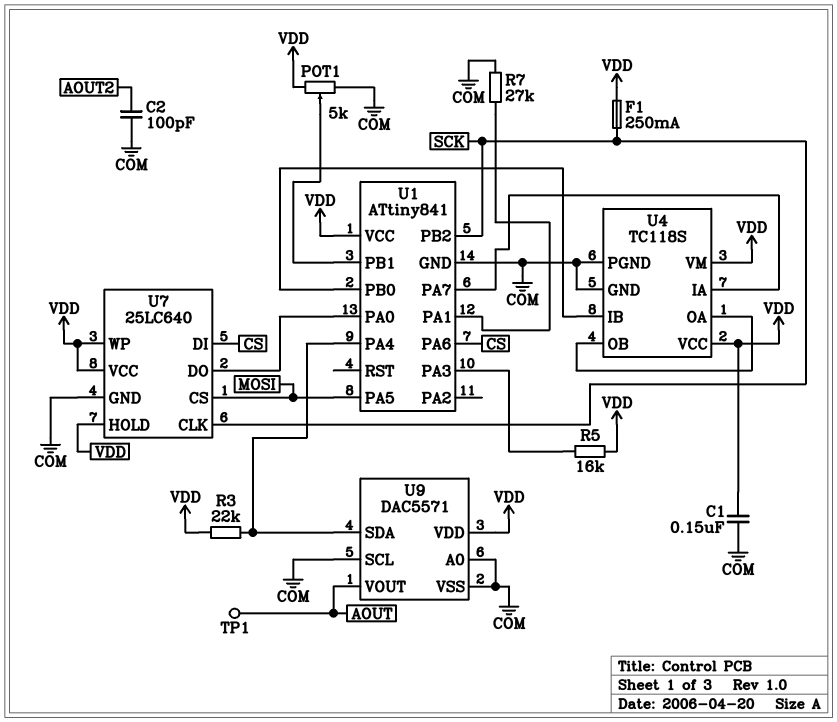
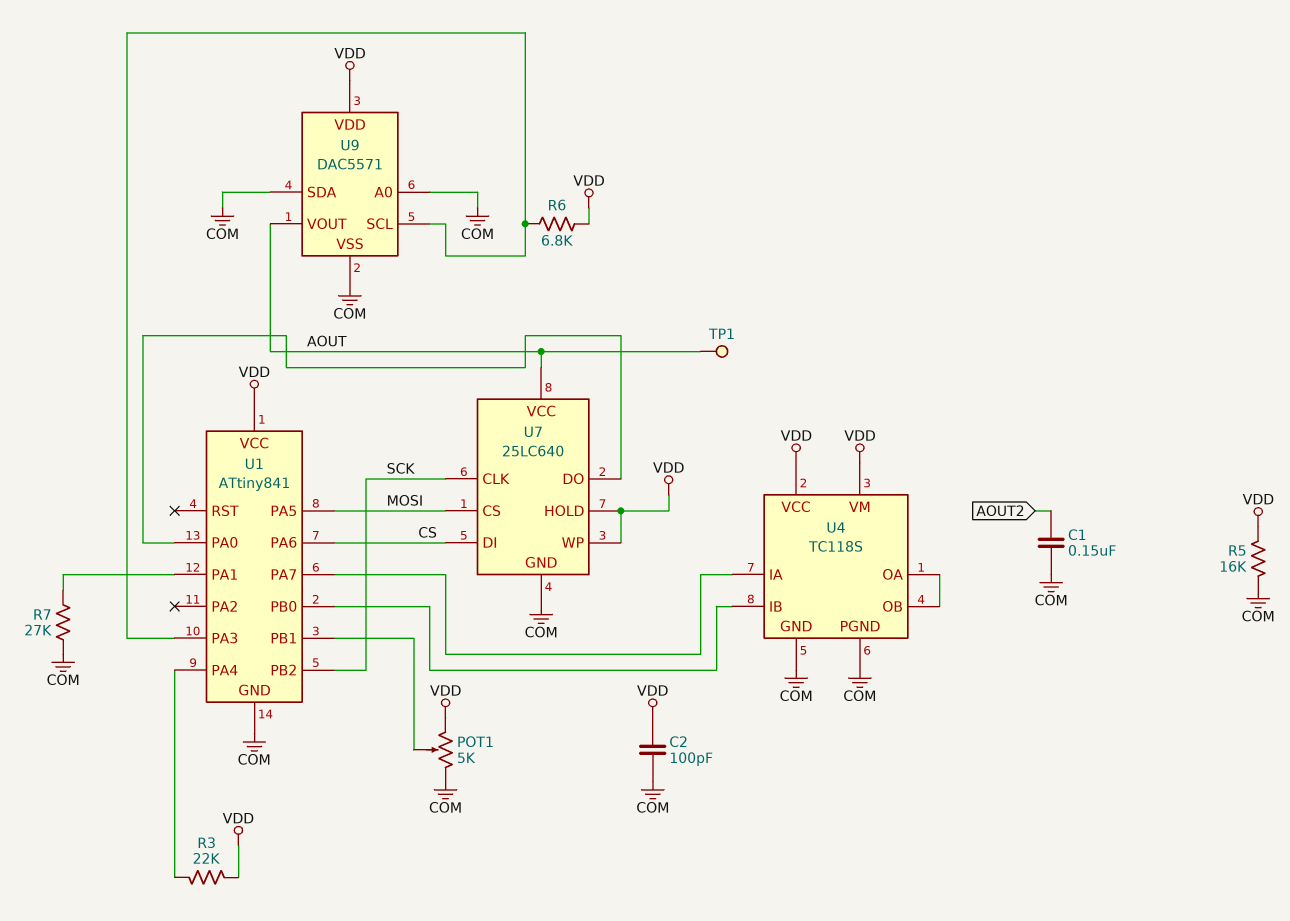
C1: 150nF (COM, VDD) -> 150nF (AOUT2, COM)
C2: 100pF (AOUT2, COM) -> 100pF (COM, VDD)
F1: 250mA (SCK, VDD) -> none
R5: 16k (U1/PA3, VDD) -> 16k (COM, VDD)
R6: none -> 6.8k (U1/PA3, VDD)
U7 pin VCC: VDD -> AOUT
U9 pin SCL: COM -> U1/PA3
U9 pin SDA: U1/PA4 -> COM

